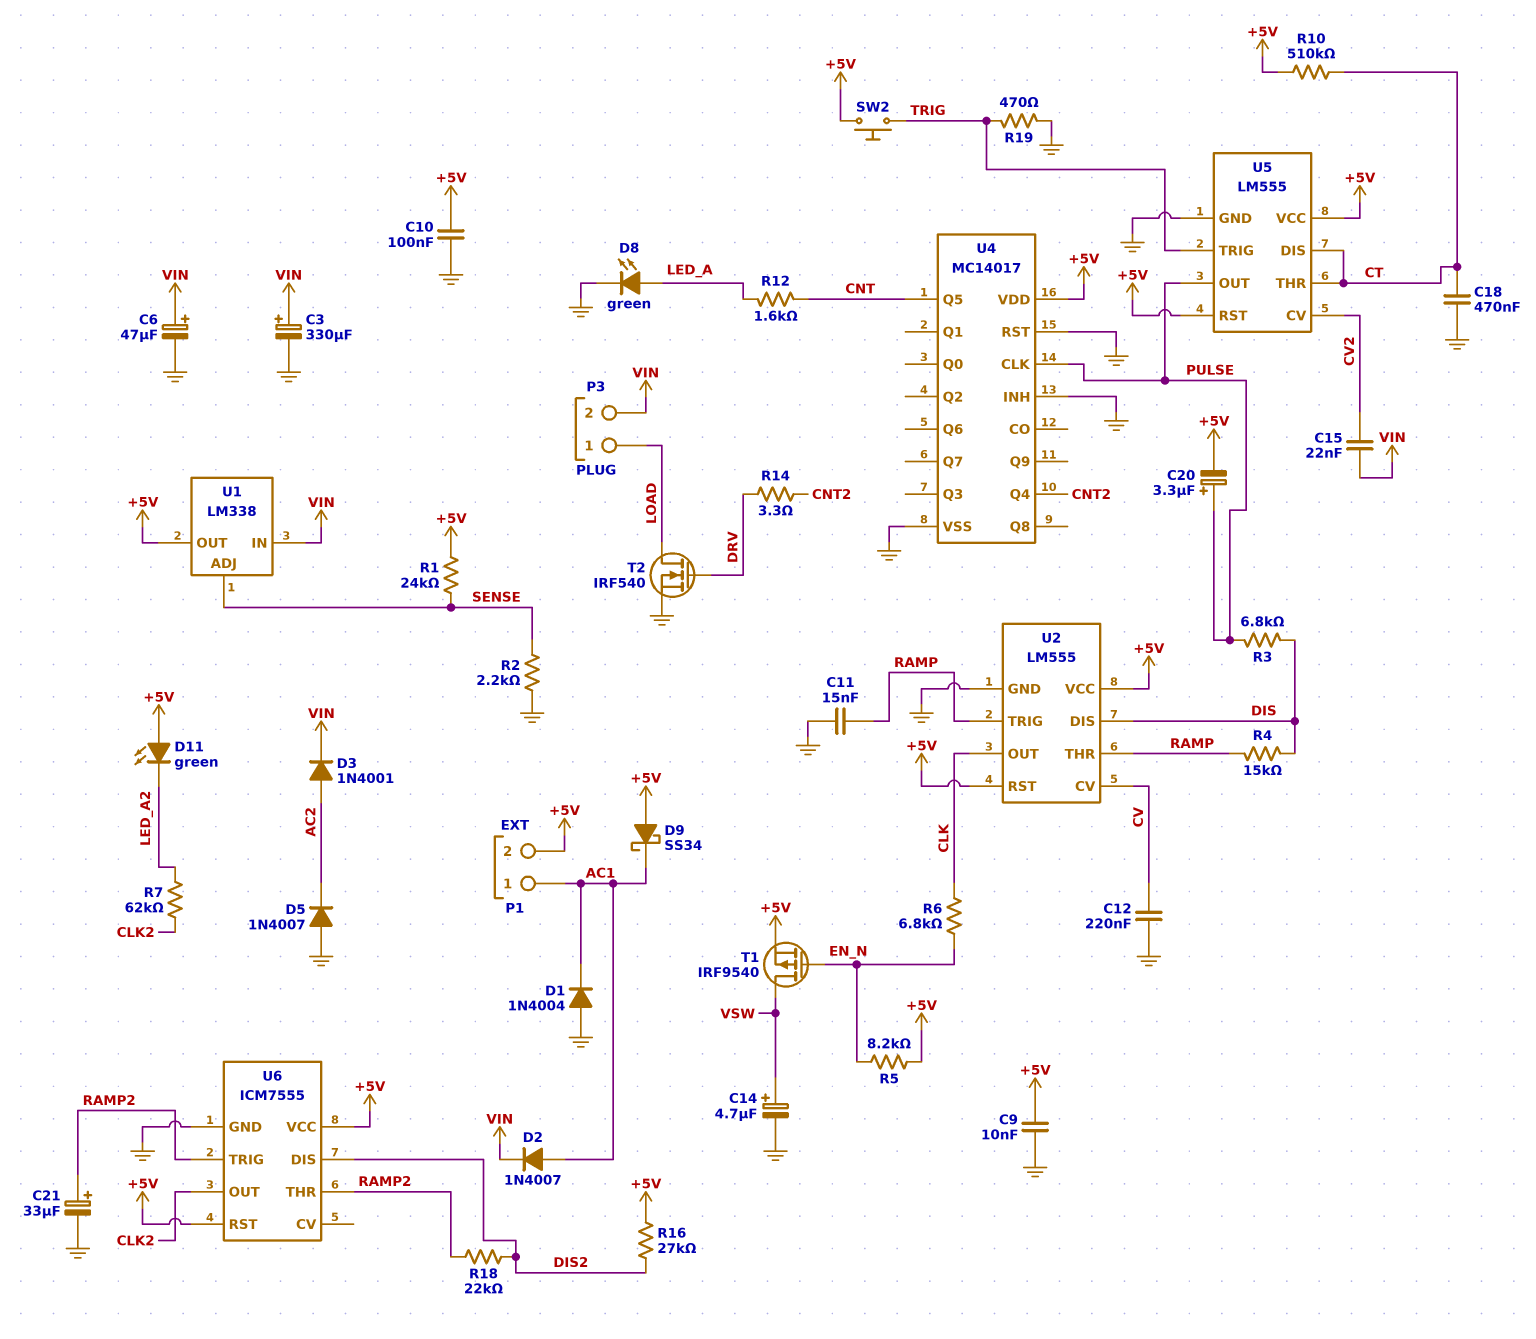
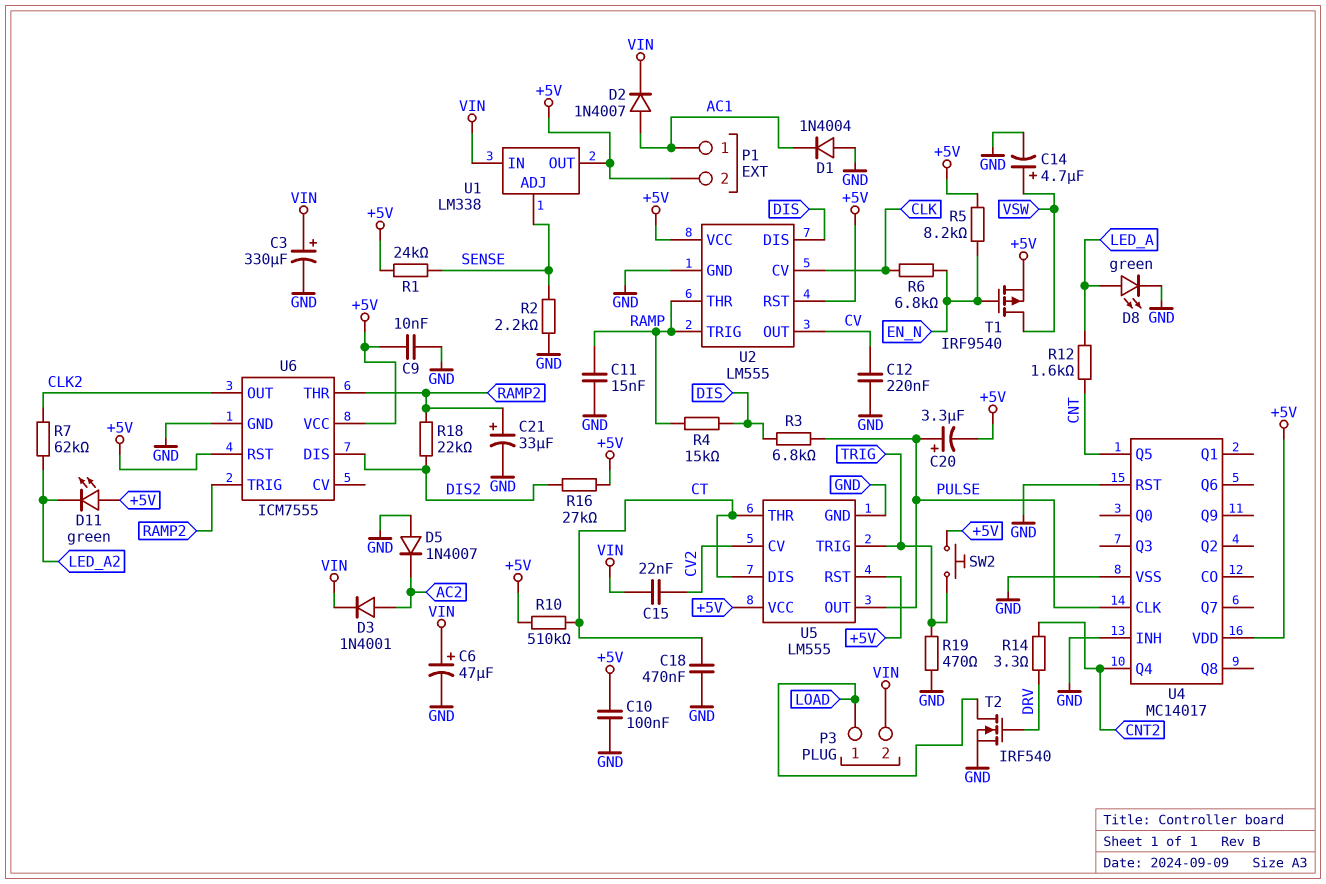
D9: schottky SS34 (A +5V, K AC1) -> none
U2 pin CV: CV -> CLK
U2 pin OUT: CLK -> CV

